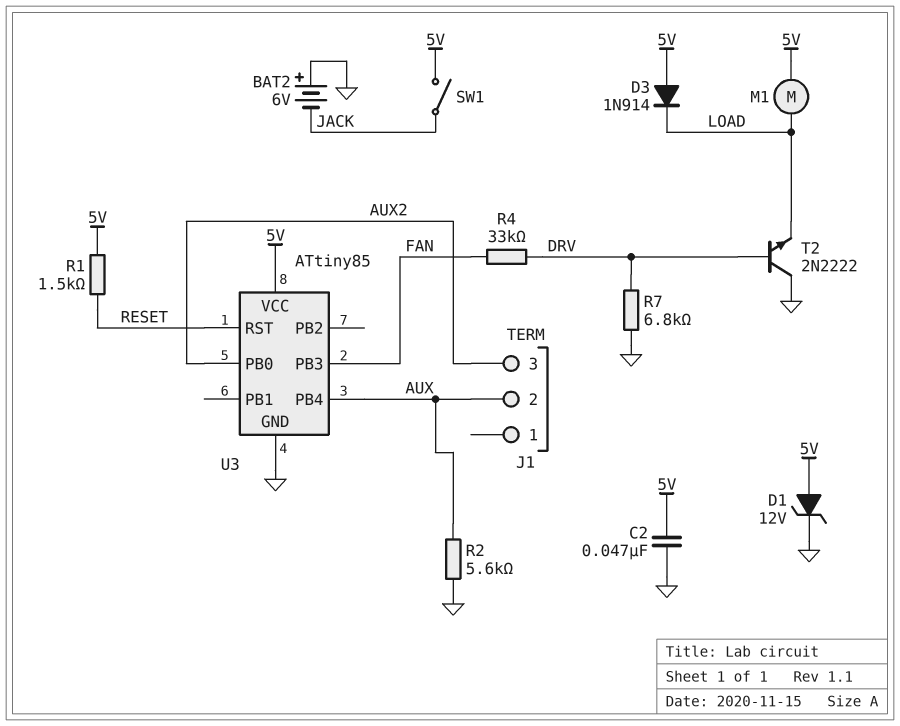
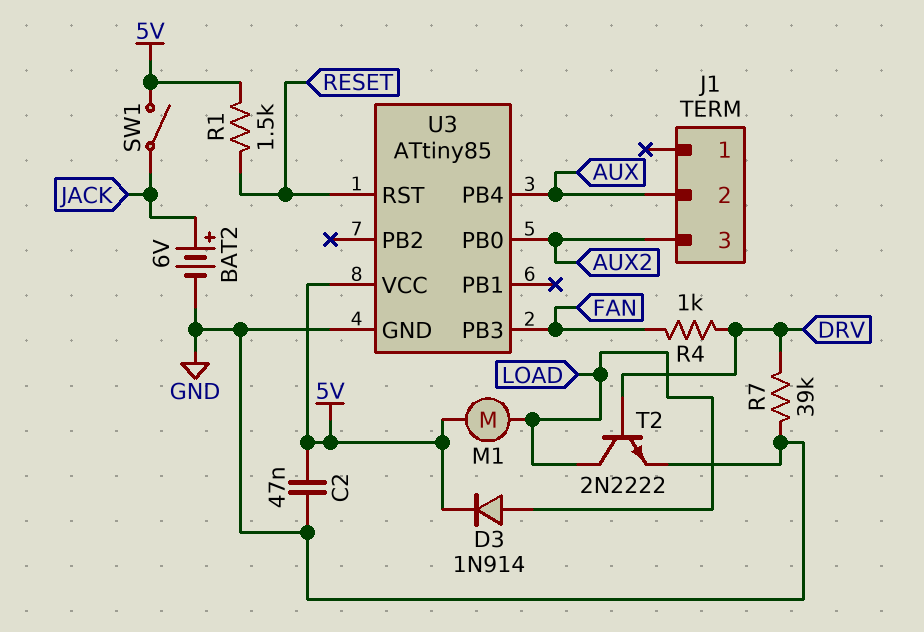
BAT2: 6V (plus GND, minus JACK) -> 6V (plus JACK, minus GND)
D1: zener 12V (A 5V, K GND) -> none
D3: diode 1N914 (A 5V, K LOAD) -> diode 1N914 (A LOAD, K 5V)
R2: 5.6k (AUX, GND) -> none
R4: 33k (DRV, FAN) -> 1k (DRV, FAN)
R7: 6.8k (DRV, GND) -> 39k (DRV, GND)
T2: NPN 2N2222 (B DRV, C GND, E LOAD) -> NPN 2N2222 (B DRV, C LOAD, E GND)

